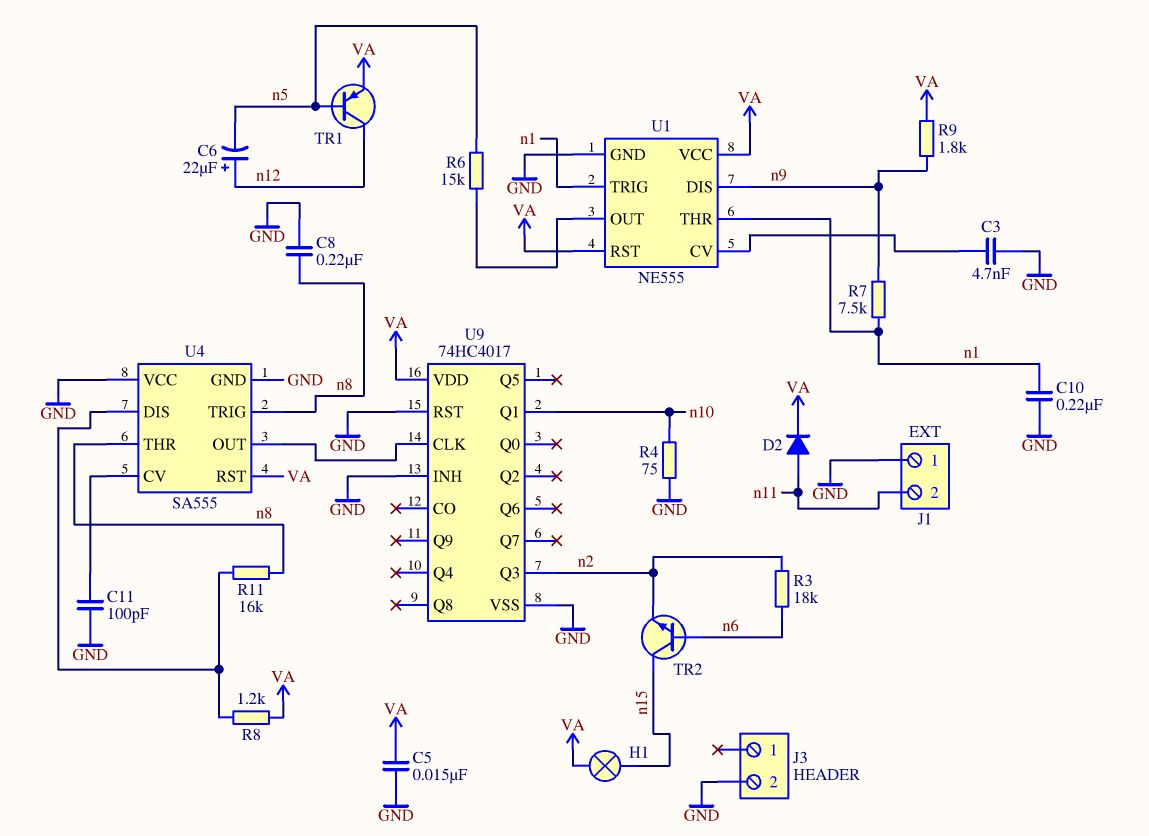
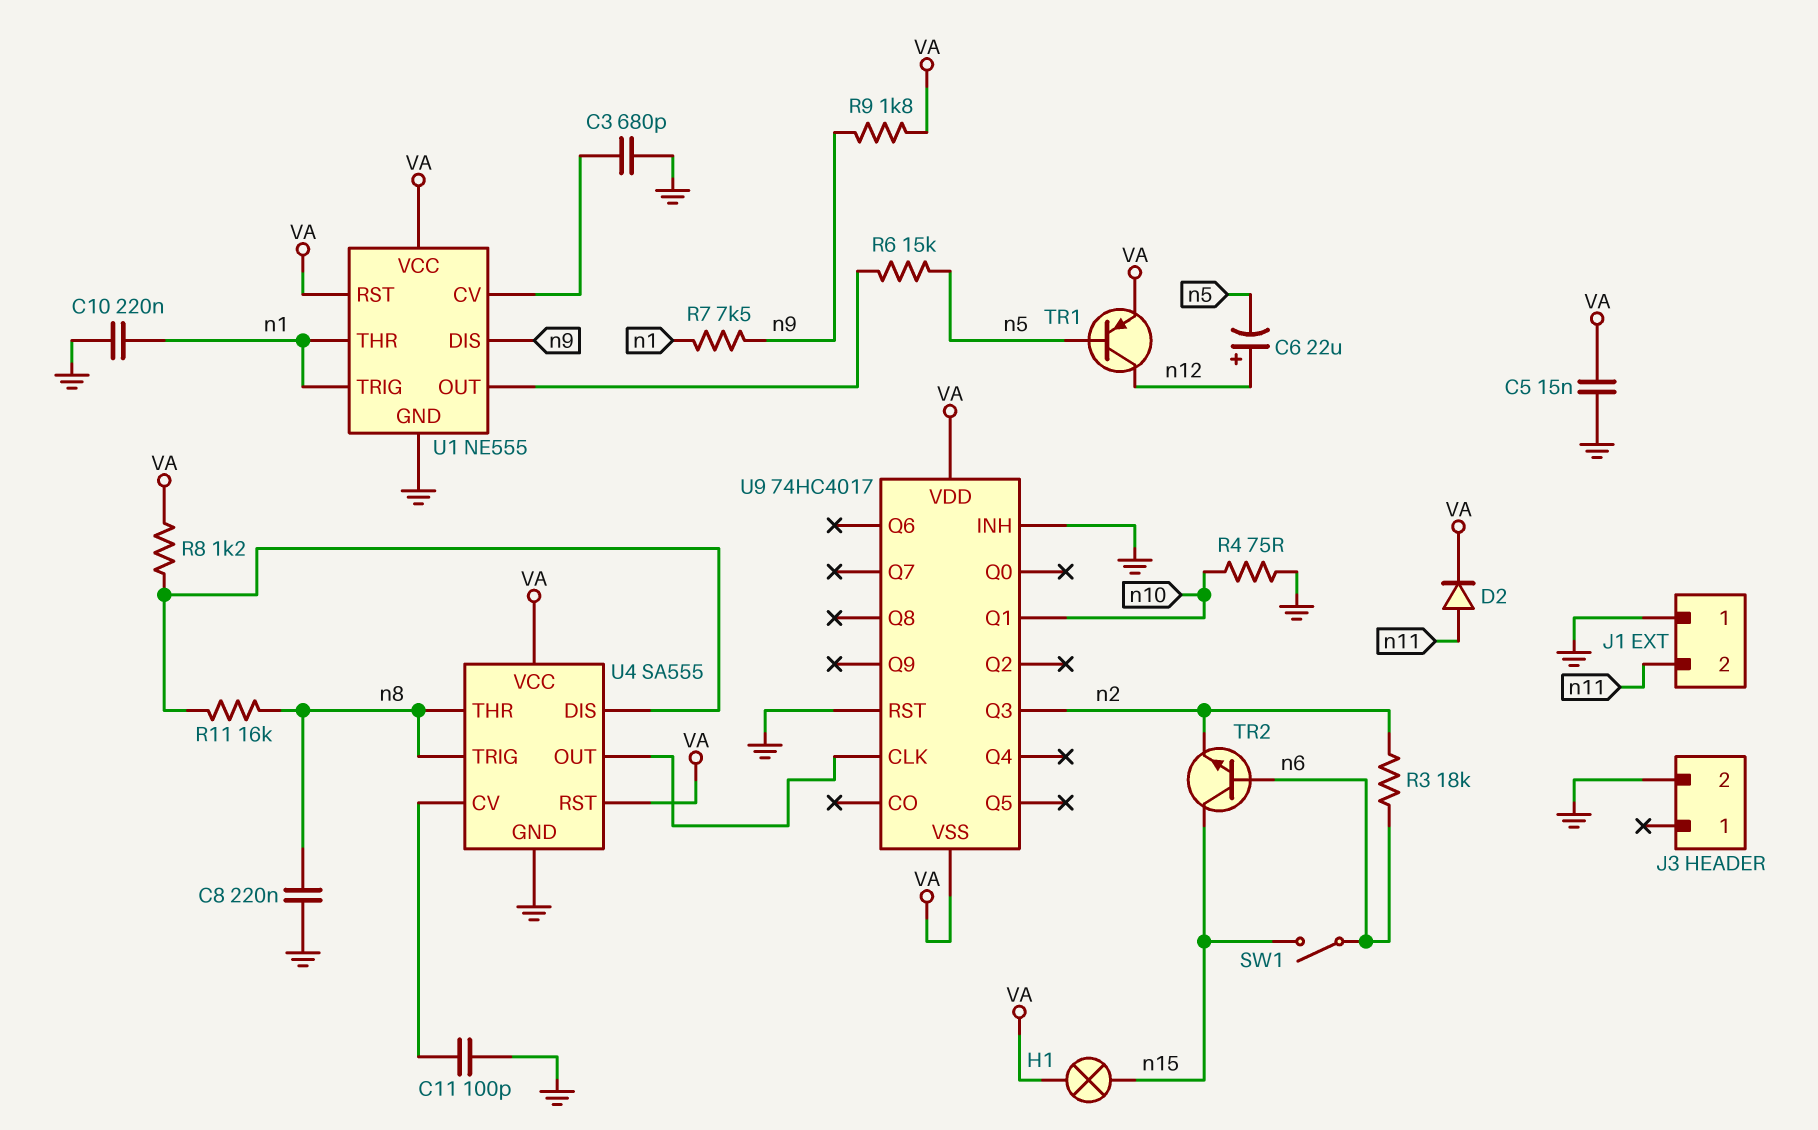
C3: 4.7nF (GND, U1/CV) -> 680pF (GND, U1/CV)
SW1: none -> switch (n6, n15)
U4 pin VCC: GND -> VA
U9 pin VSS: GND -> VA

